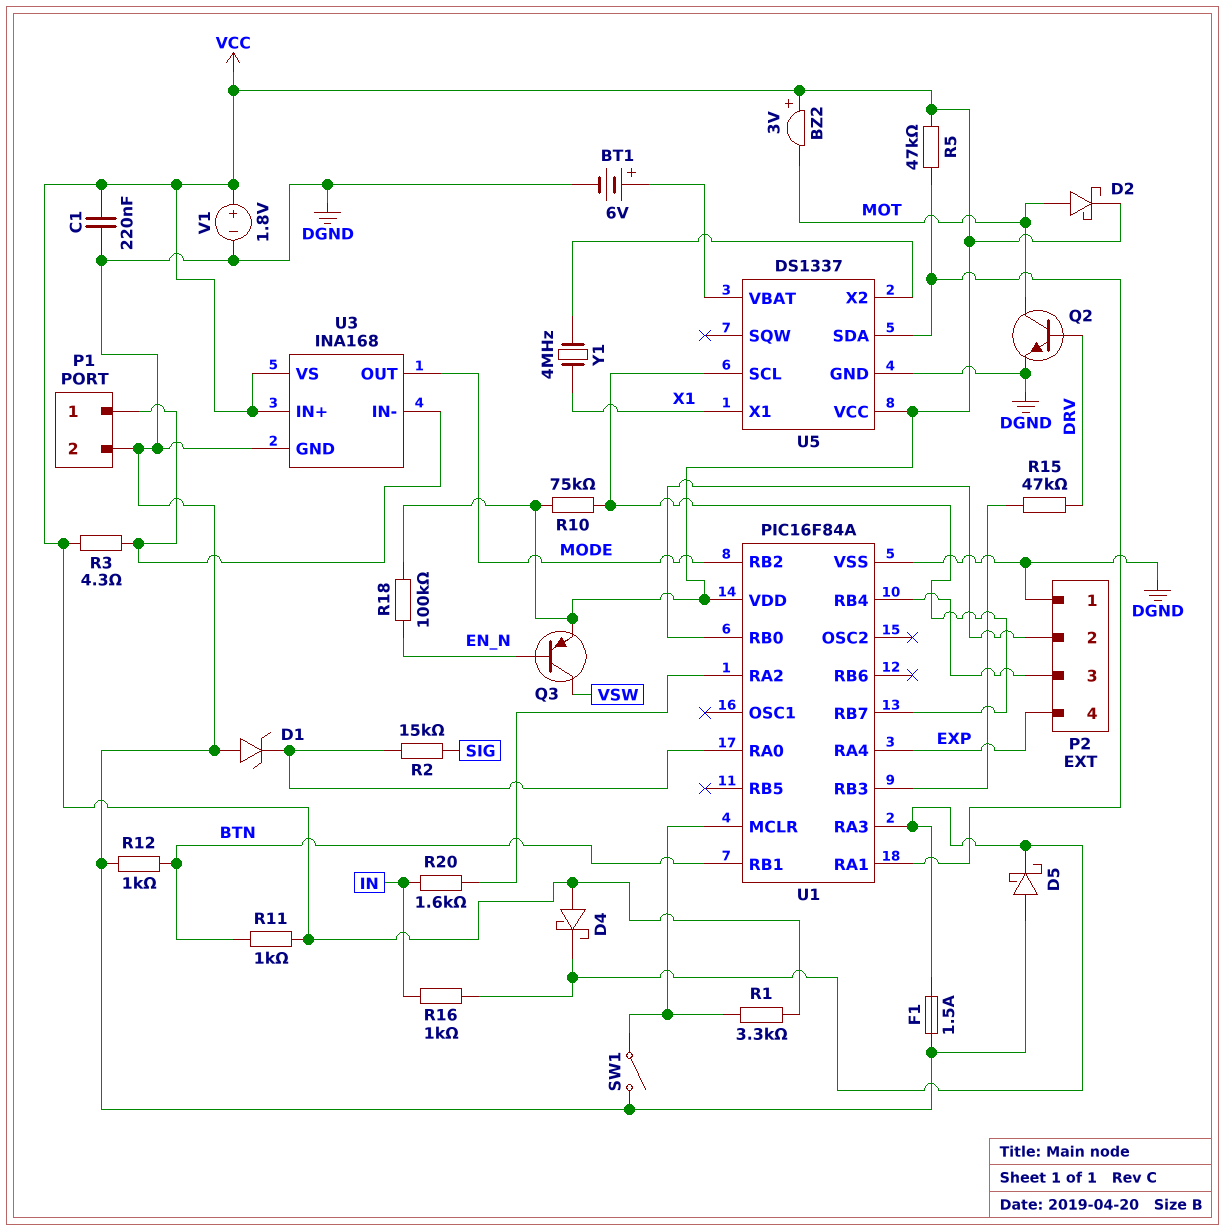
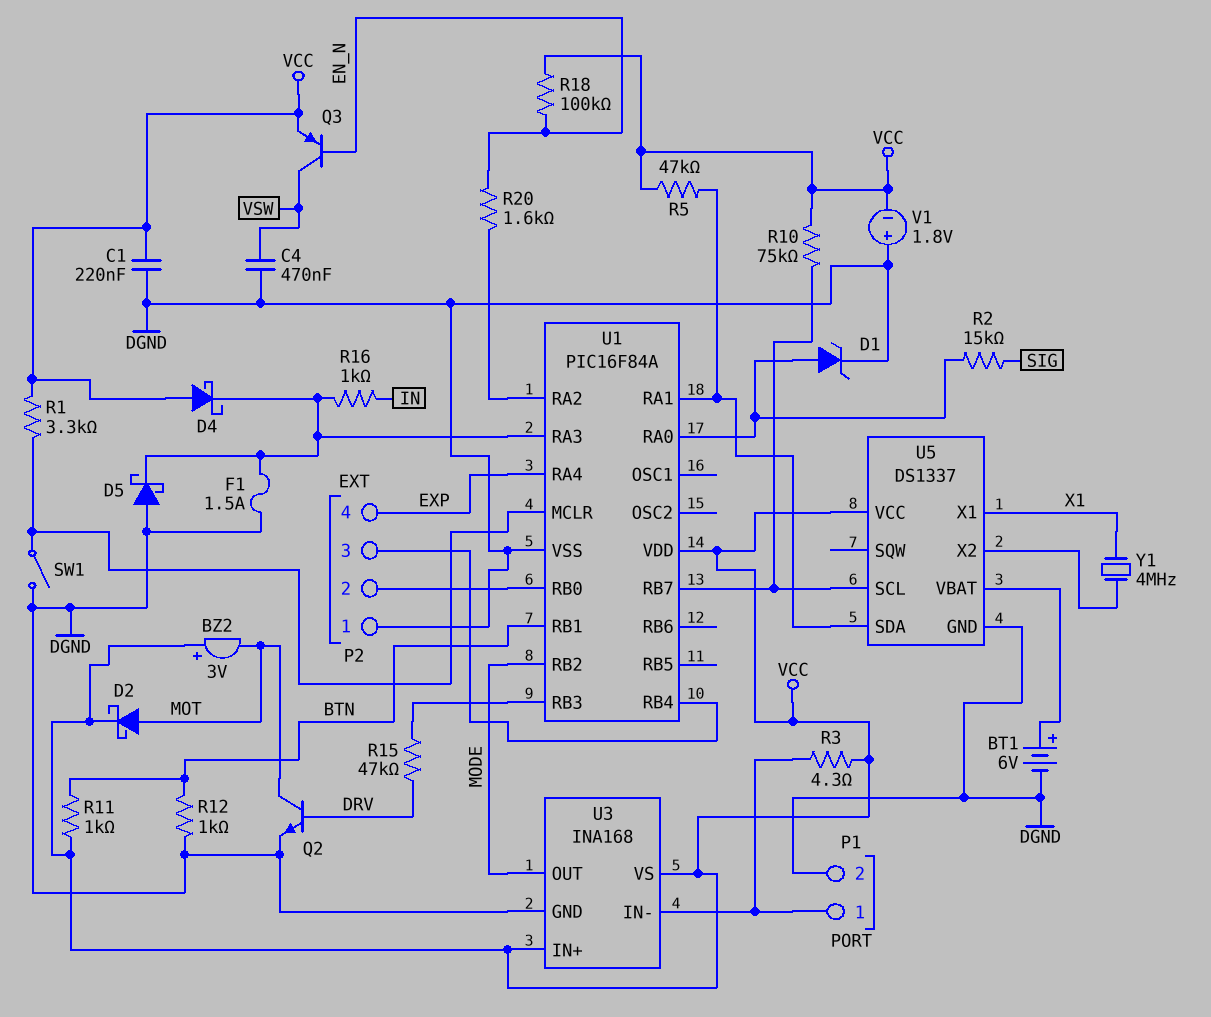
C4: none -> 470nF (DGND, VSW)
D1: zener (A DGND, K U1/RA0) -> zener (A U1/RA0, K DGND)
R20: 1.6k (IN, U1/RA2) -> 1.6k (EN_N, U1/RA2)
V1: 1.8V (plus VCC, minus DGND) -> 1.8V (plus DGND, minus VCC)

